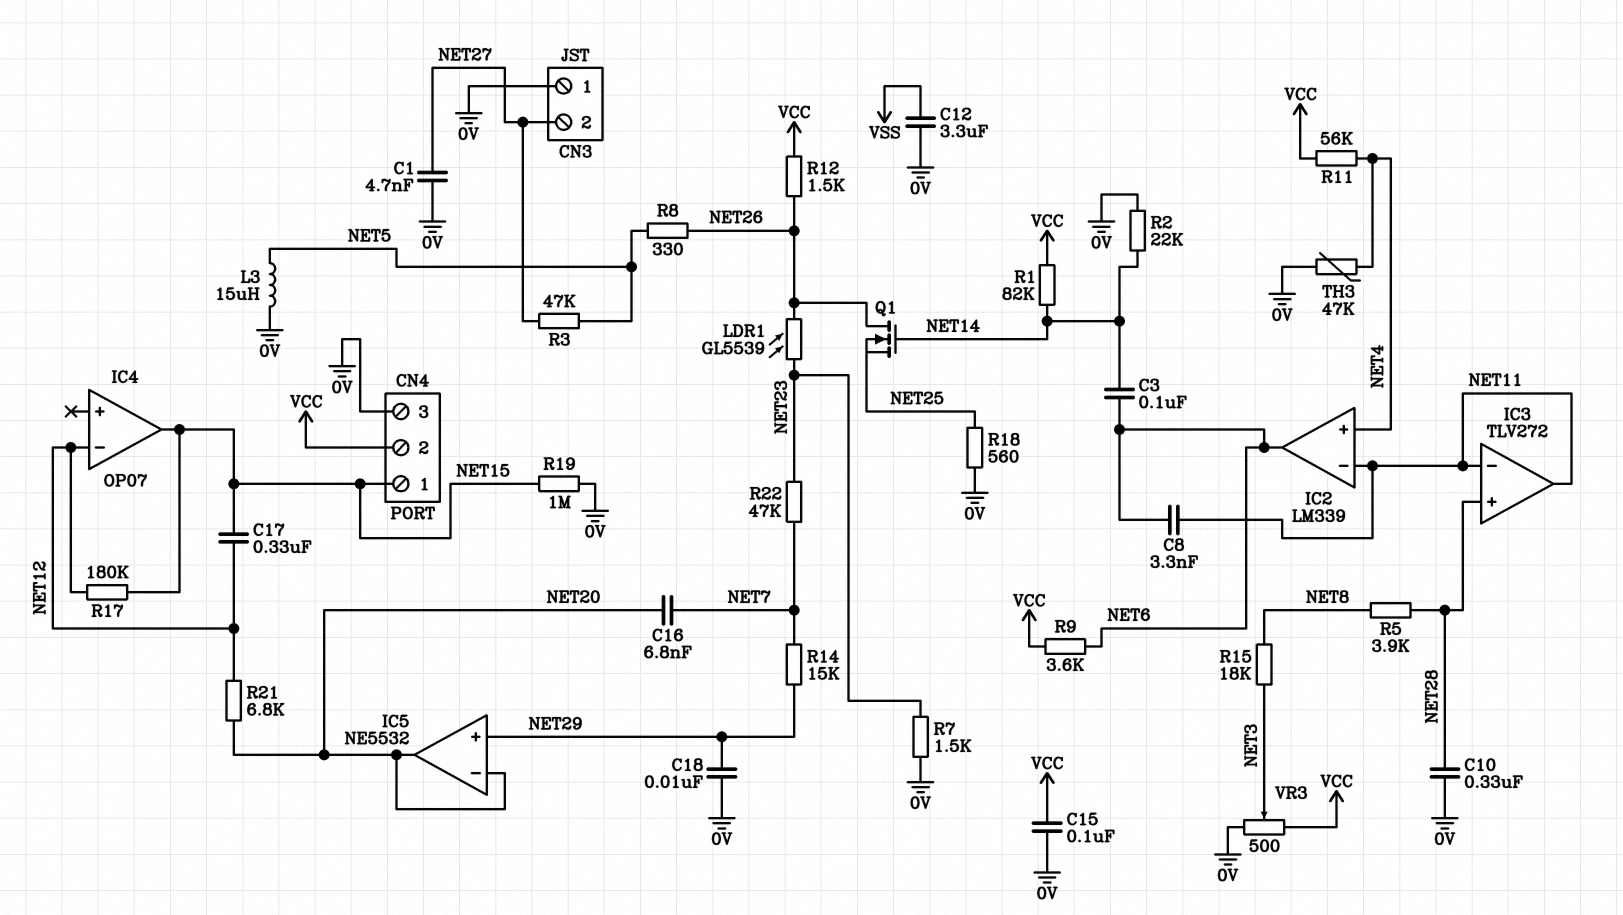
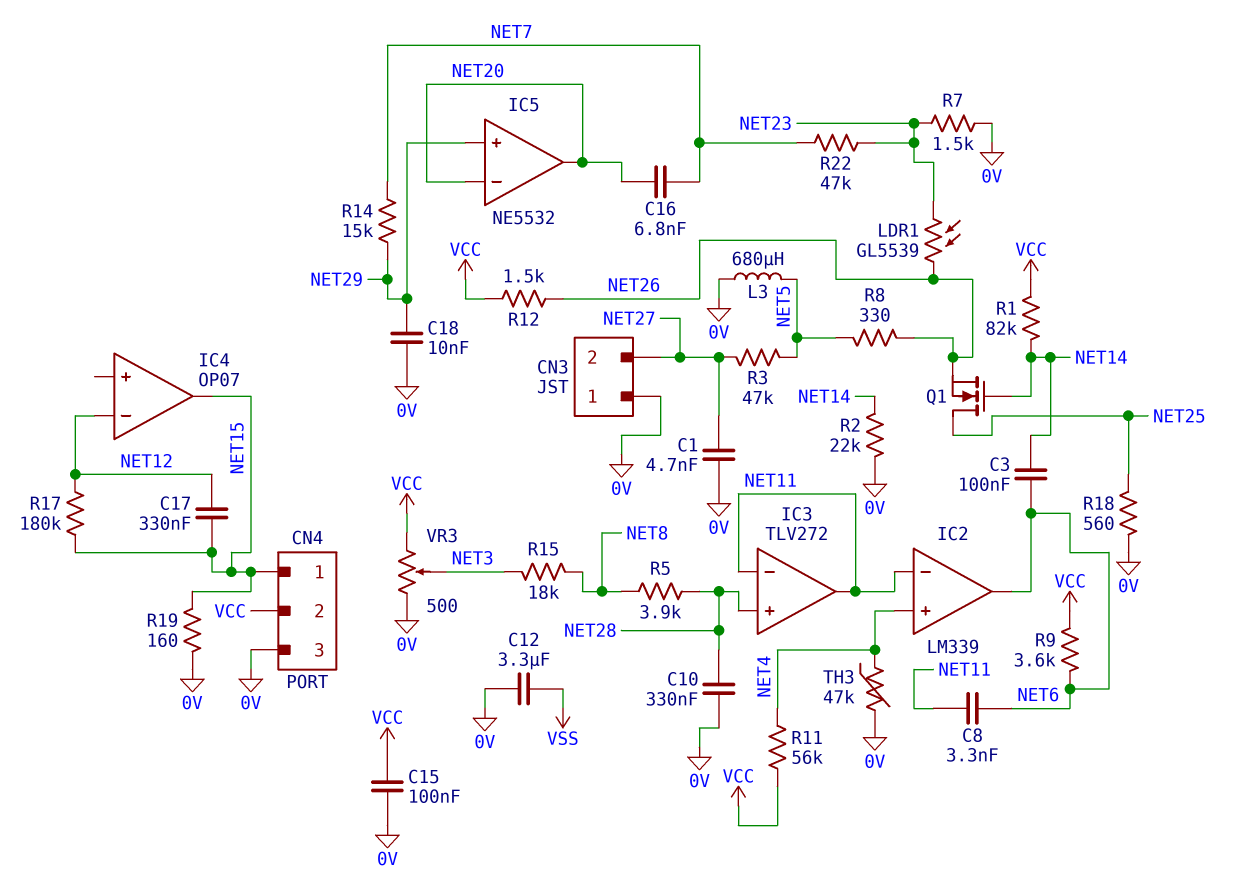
L3: 15uH (0V, NET5) -> 680uH (0V, NET5)
Q1: NMOS (G NET14, D NET26, S NET25) -> NMOS (G NET14, D NET25, S NET26)
R19: 1M (0V, NET15) -> 160 (0V, NET15)
R21: 6.8k (NET12, NET20) -> none

